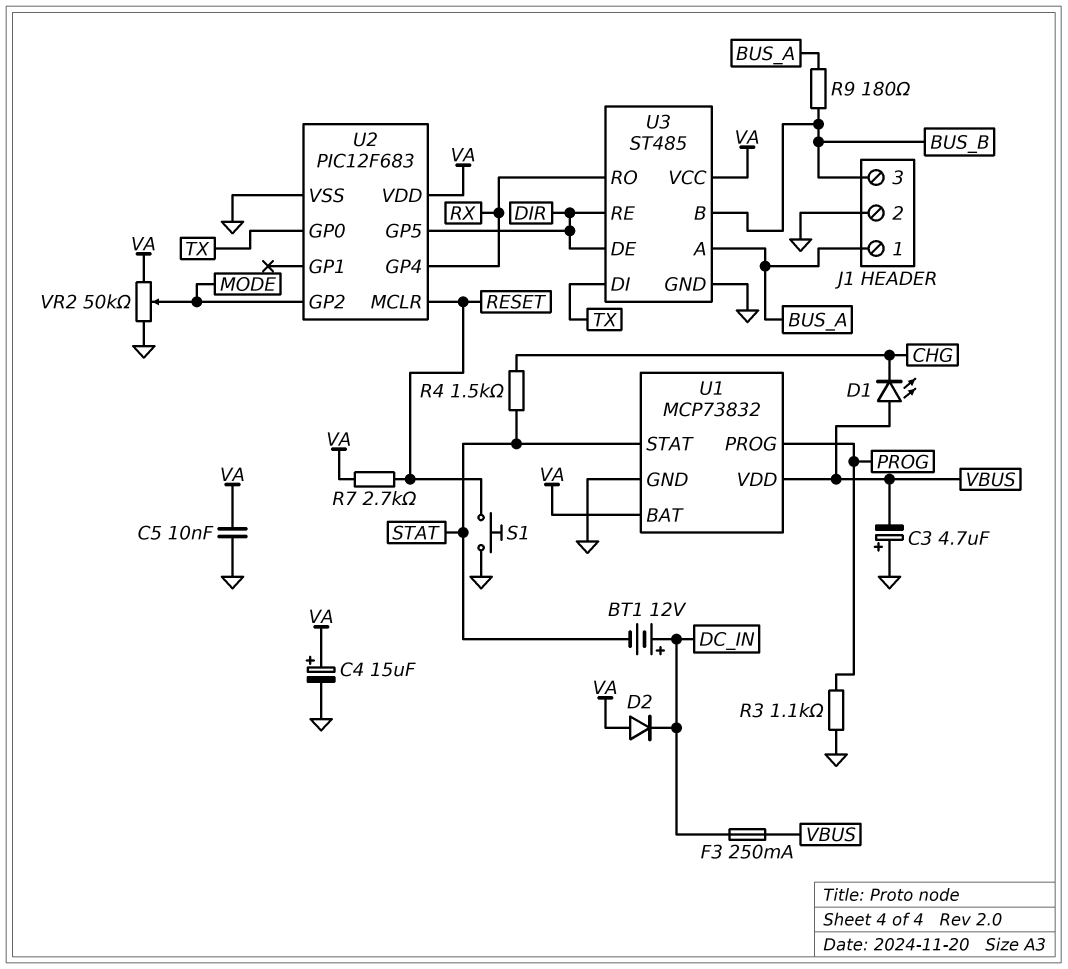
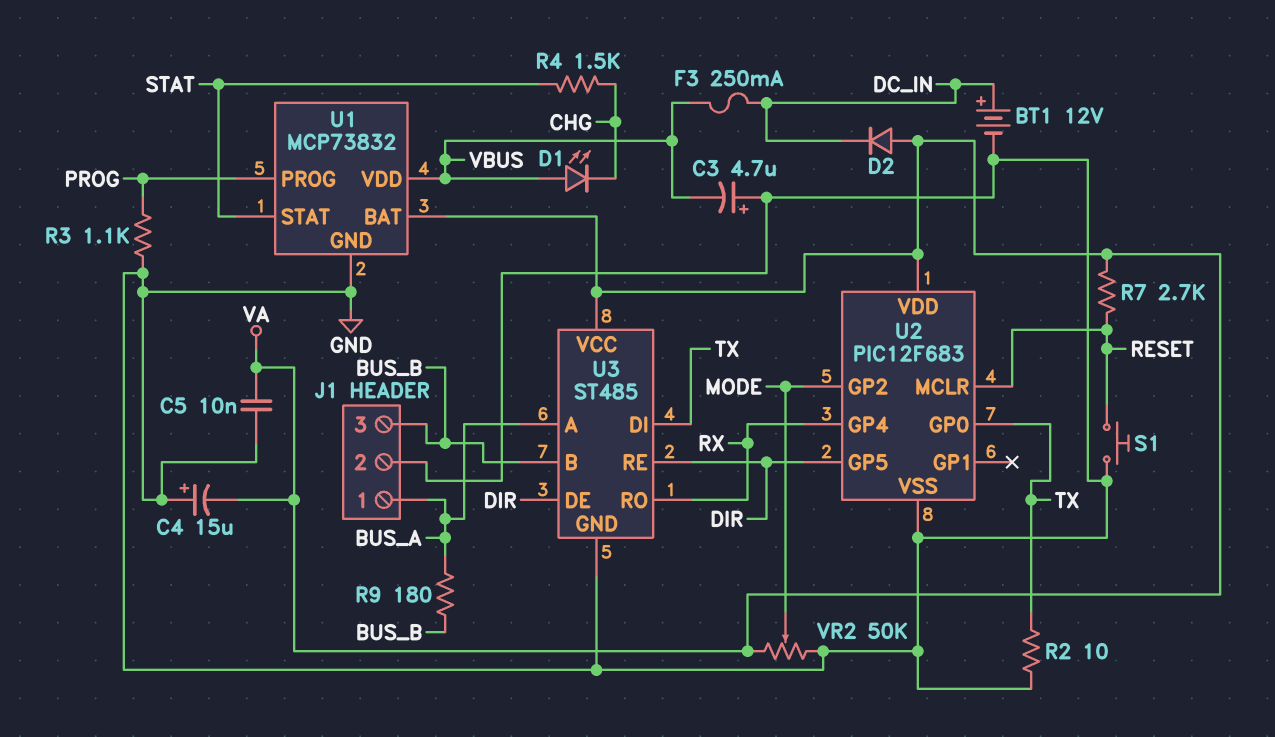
BT1: 12V (plus DC_IN, minus STAT) -> 12V (plus DC_IN, minus GND)
C4: 15uF (plus VA, minus GND) -> 15uF (plus GND, minus VA)
R2: none -> 10 (GND, TX)

